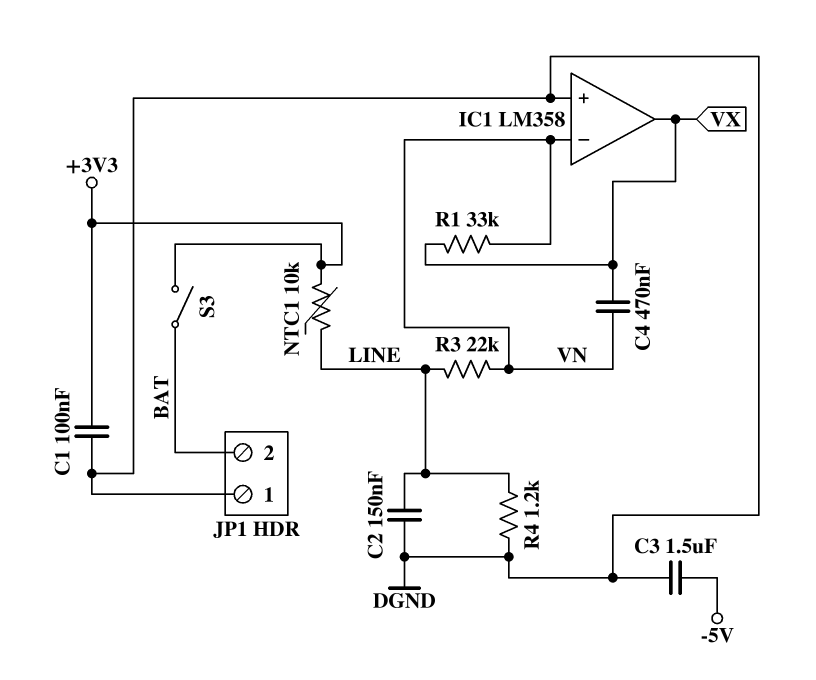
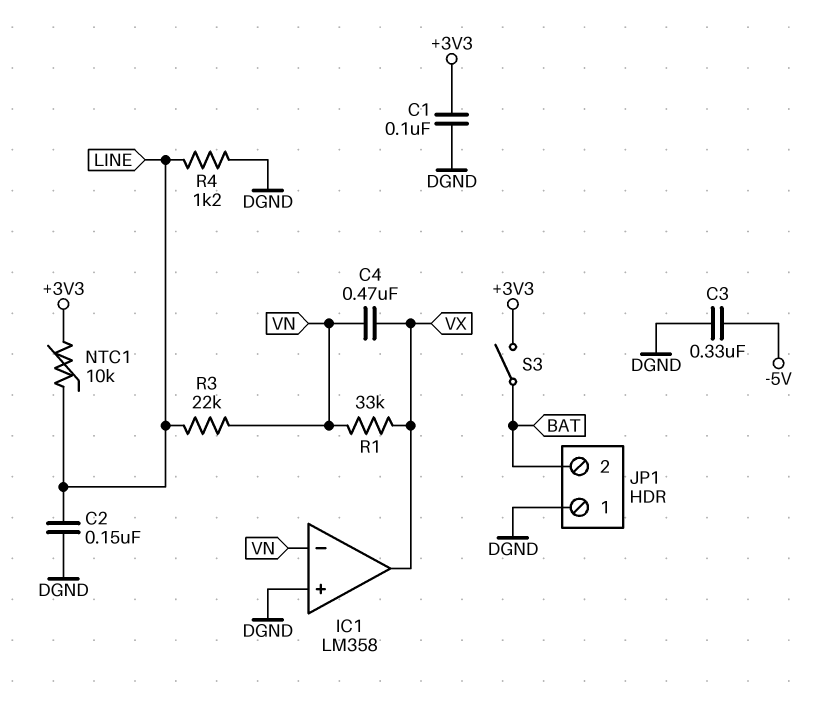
C3: 1.5uF (-5V, DGND) -> 330nF (-5V, DGND)

